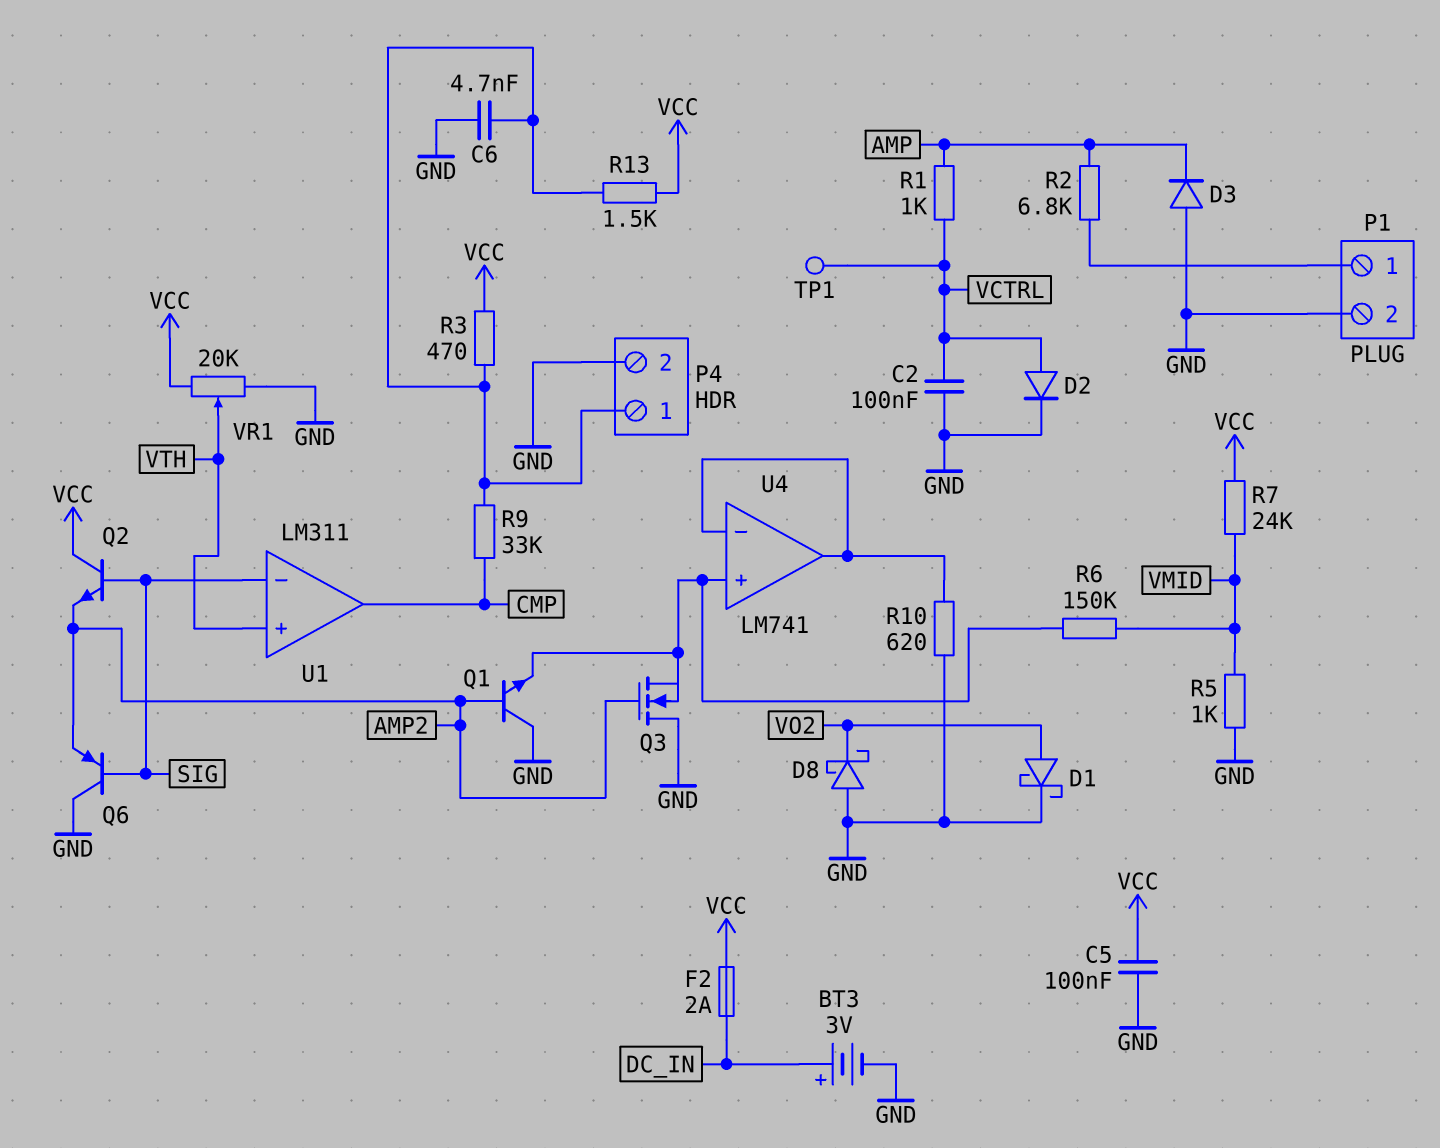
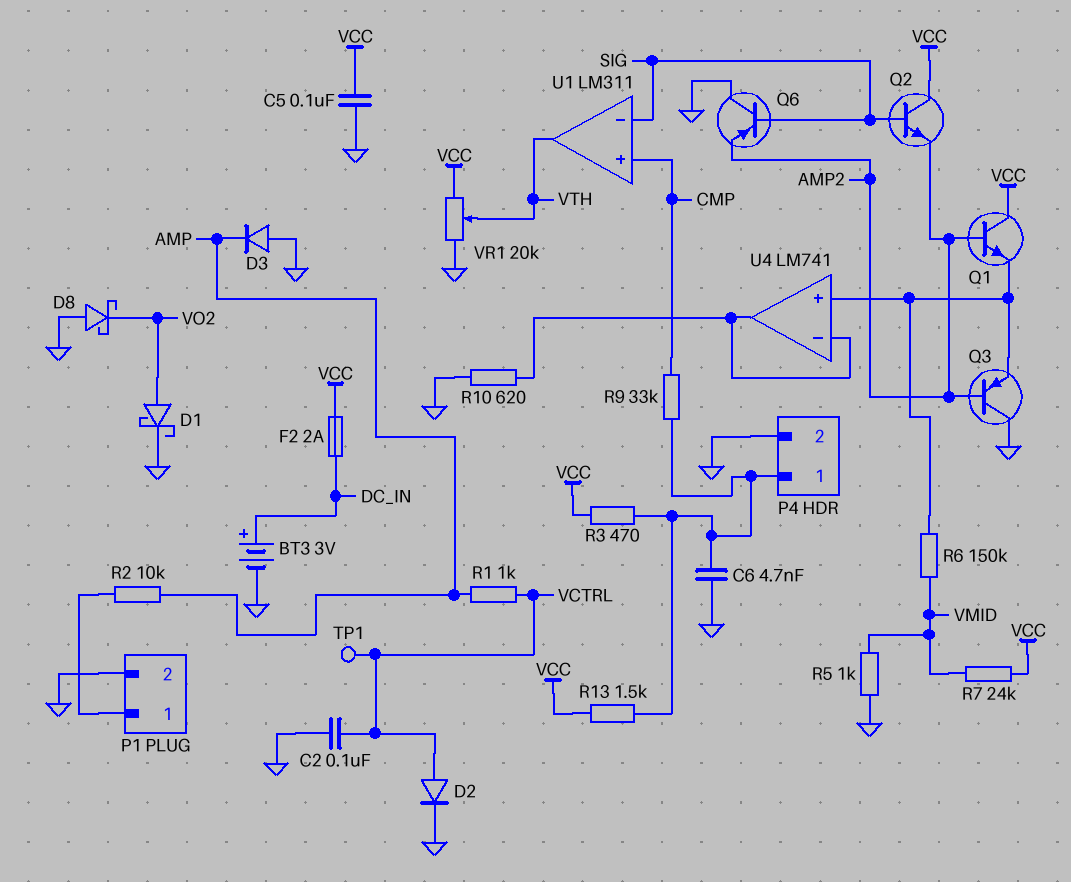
Q1: NPN (B AMP2, C GND, E U4/in+) -> NPN (B AMP2, C VCC, E U4/in+)
Q3: NMOS (G AMP2, D GND, S U4/in+) -> PNP (B AMP2, C GND, E U4/in+)
R2: 6.8k (AMP, P1/1) -> 10k (AMP, P1/1)
U1 pin in+: VTH -> CMP
U1 pin out: CMP -> VTH

